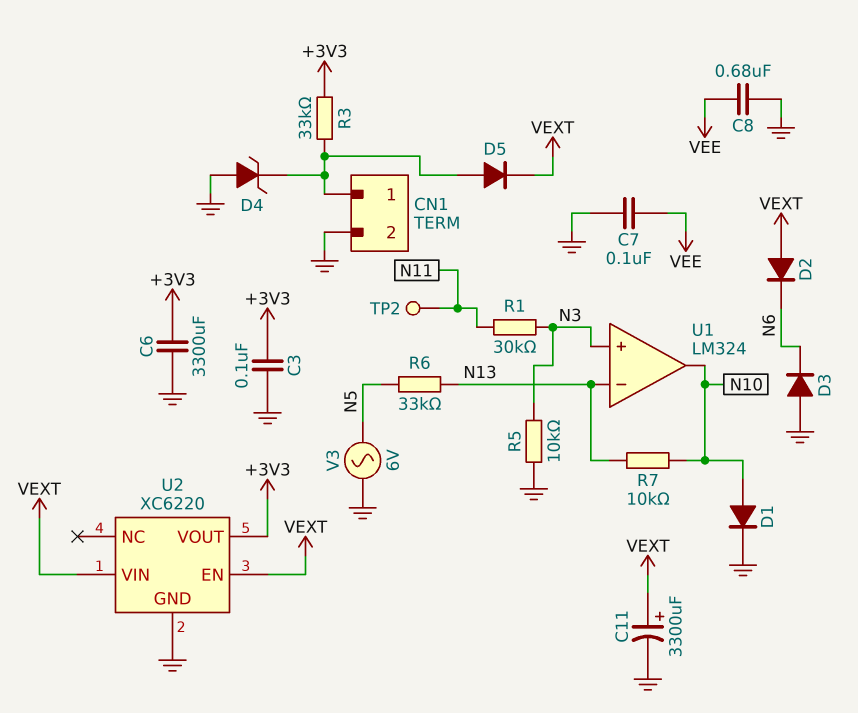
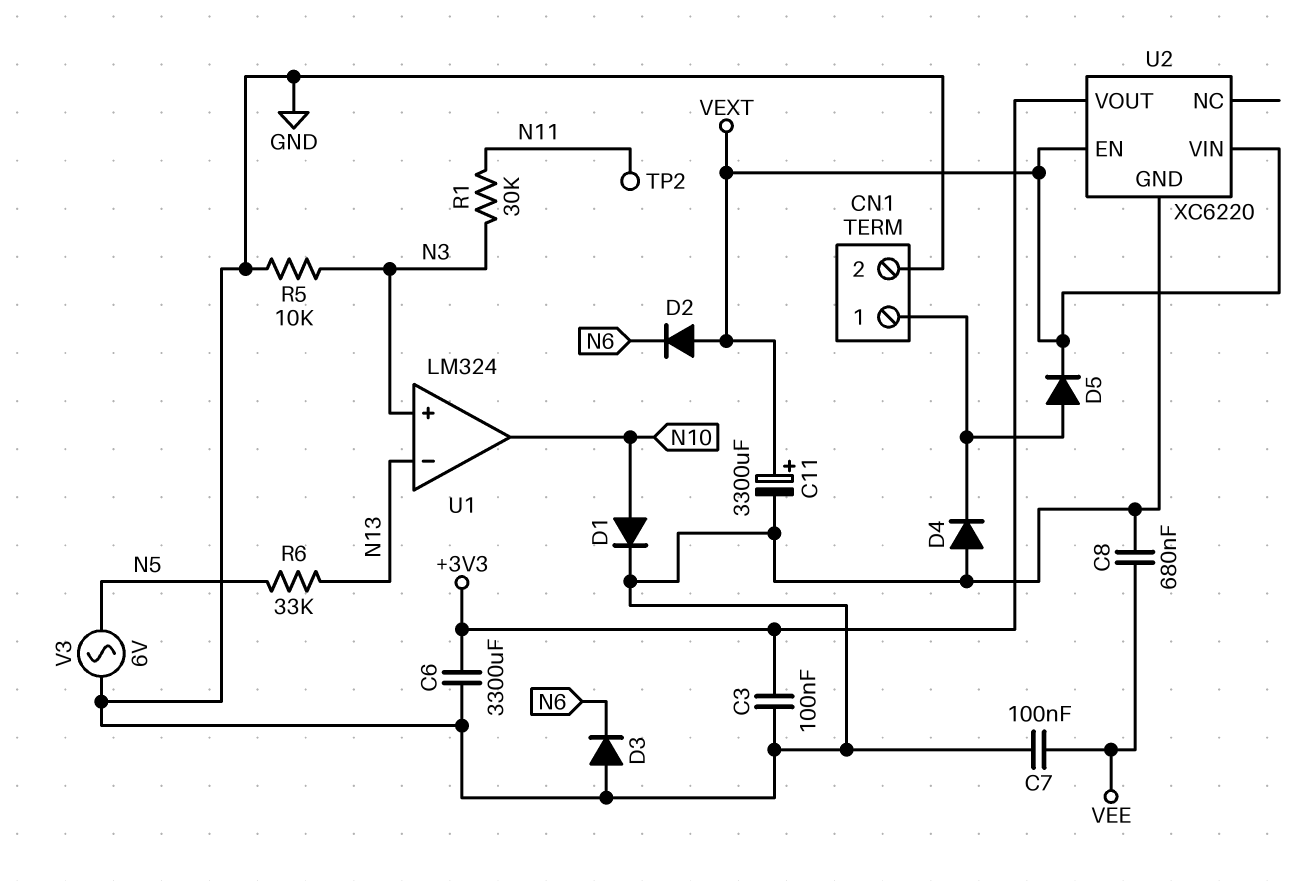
D4: zener (A GND, K CN1/1) -> diode (A GND, K CN1/1)
R3: 33k (+3V3, CN1/1) -> none
R7: 10k (N10, N13) -> none

